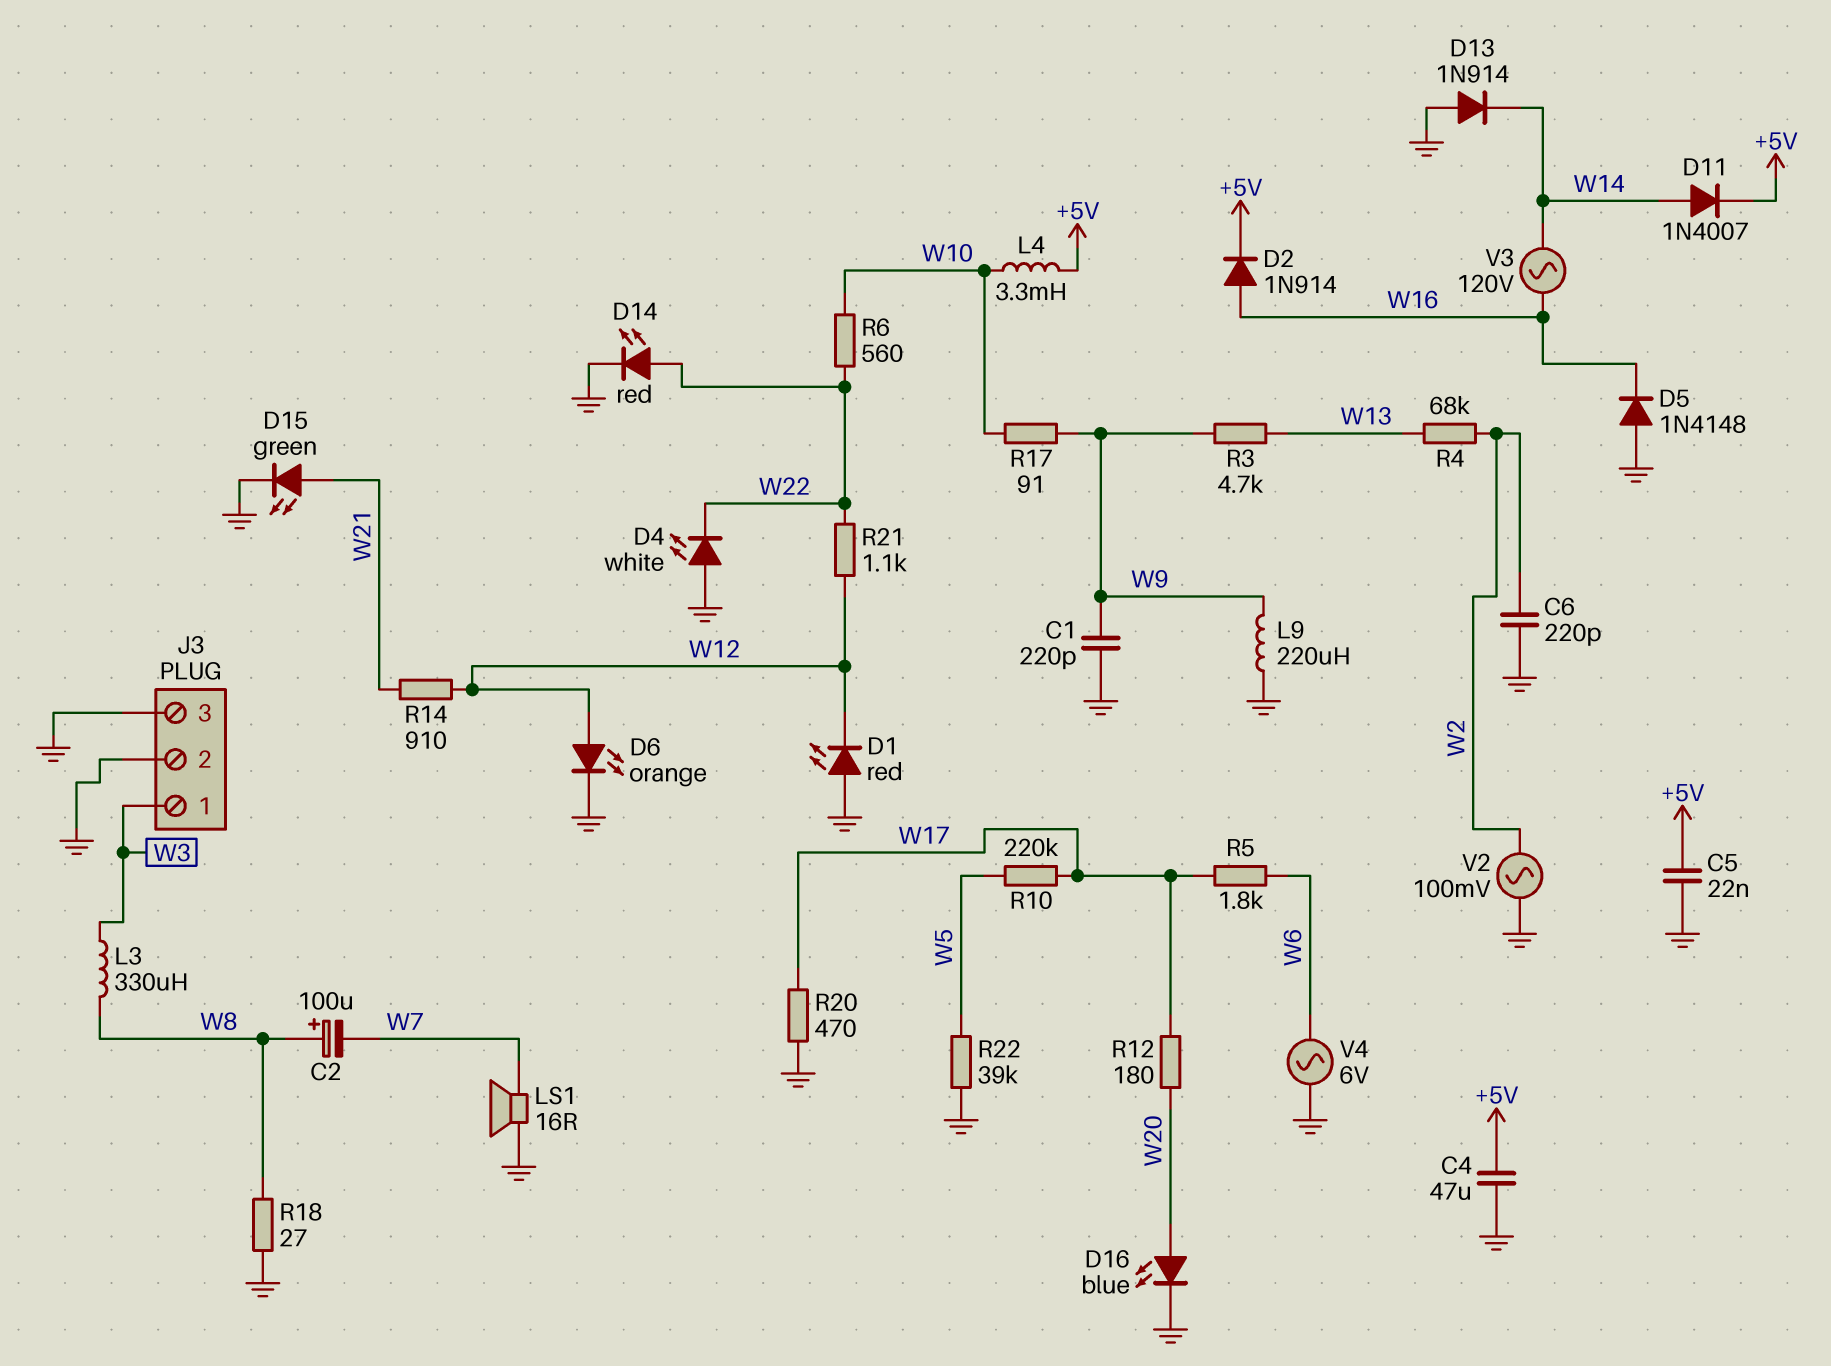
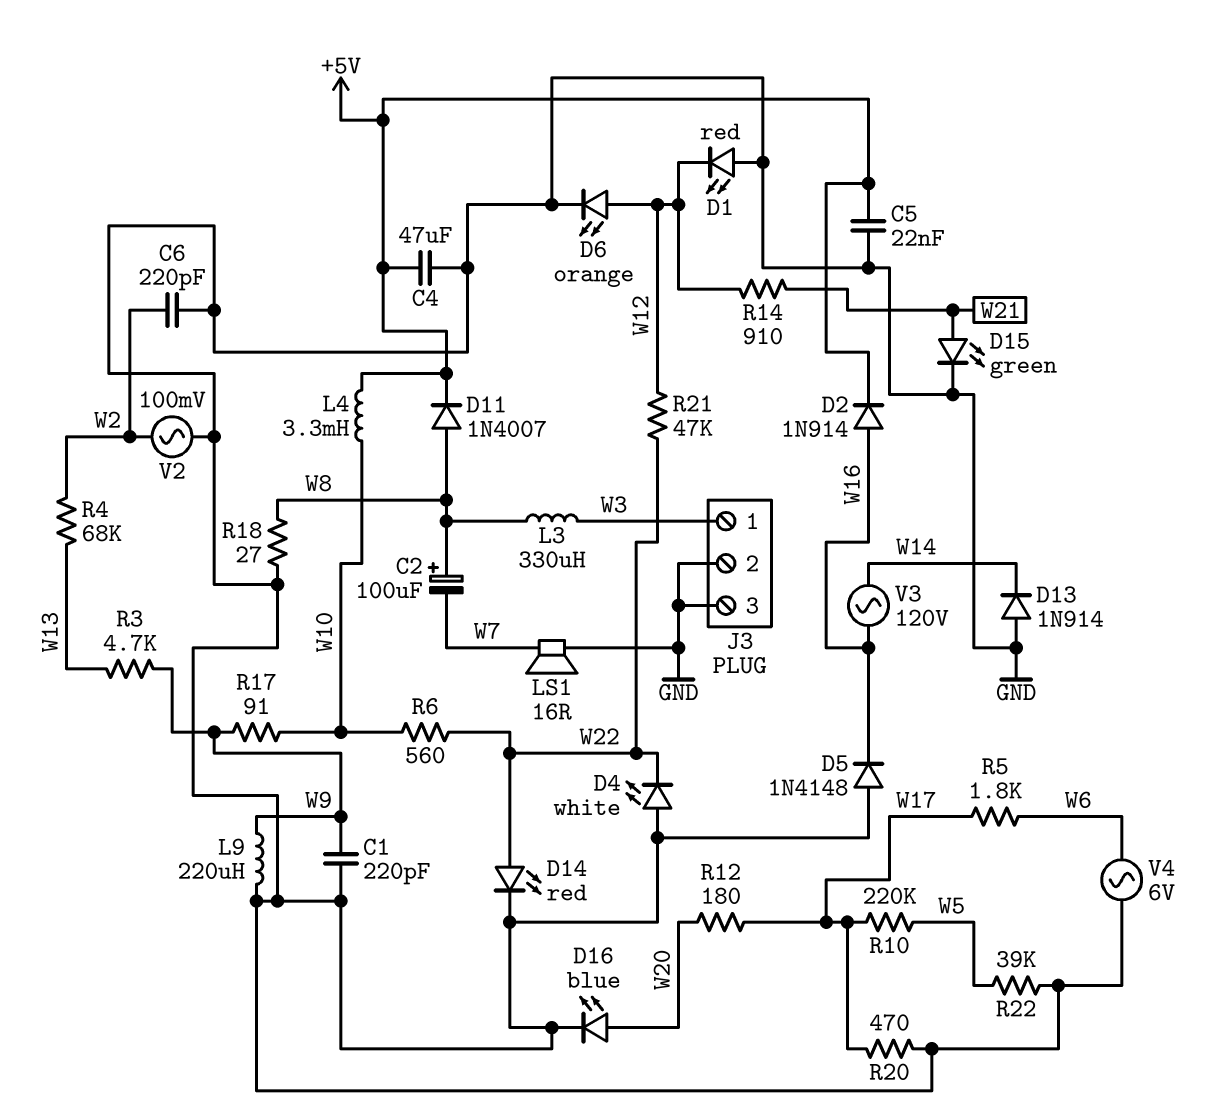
D11: diode 1N4007 (A W14, K +5V) -> diode 1N4007 (A W8, K +5V)
R21: 1.1k (W12, W22) -> 47k (W12, W22)

